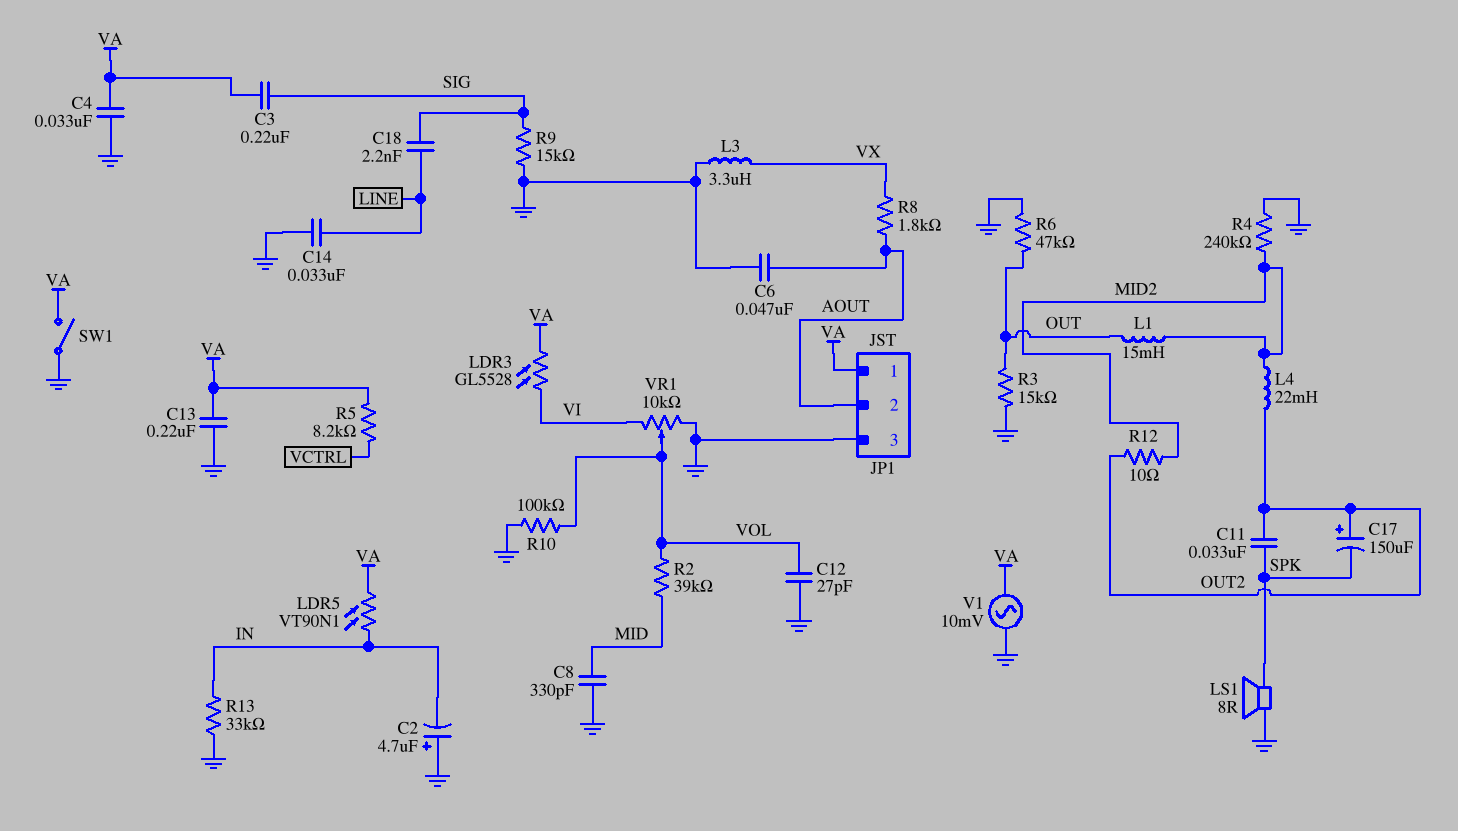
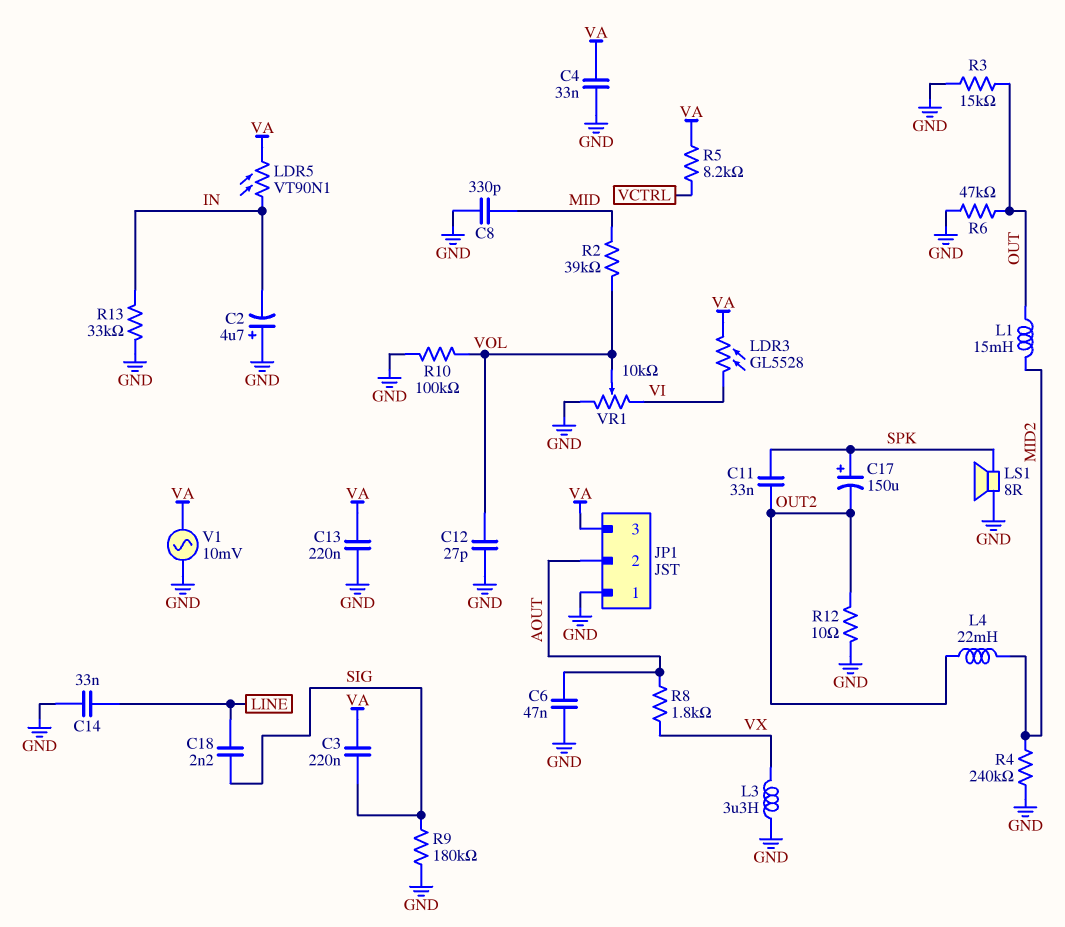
C17: 150uF (plus OUT2, minus SPK) -> 150uF (plus SPK, minus OUT2)
JP1 pin 1: VA -> GND
JP1 pin 3: GND -> VA
R9: 15k (GND, SIG) -> 180k (GND, SIG)
R12: 10 (MID2, OUT2) -> 10 (GND, OUT2)
SW1: switch (GND, VA) -> none

